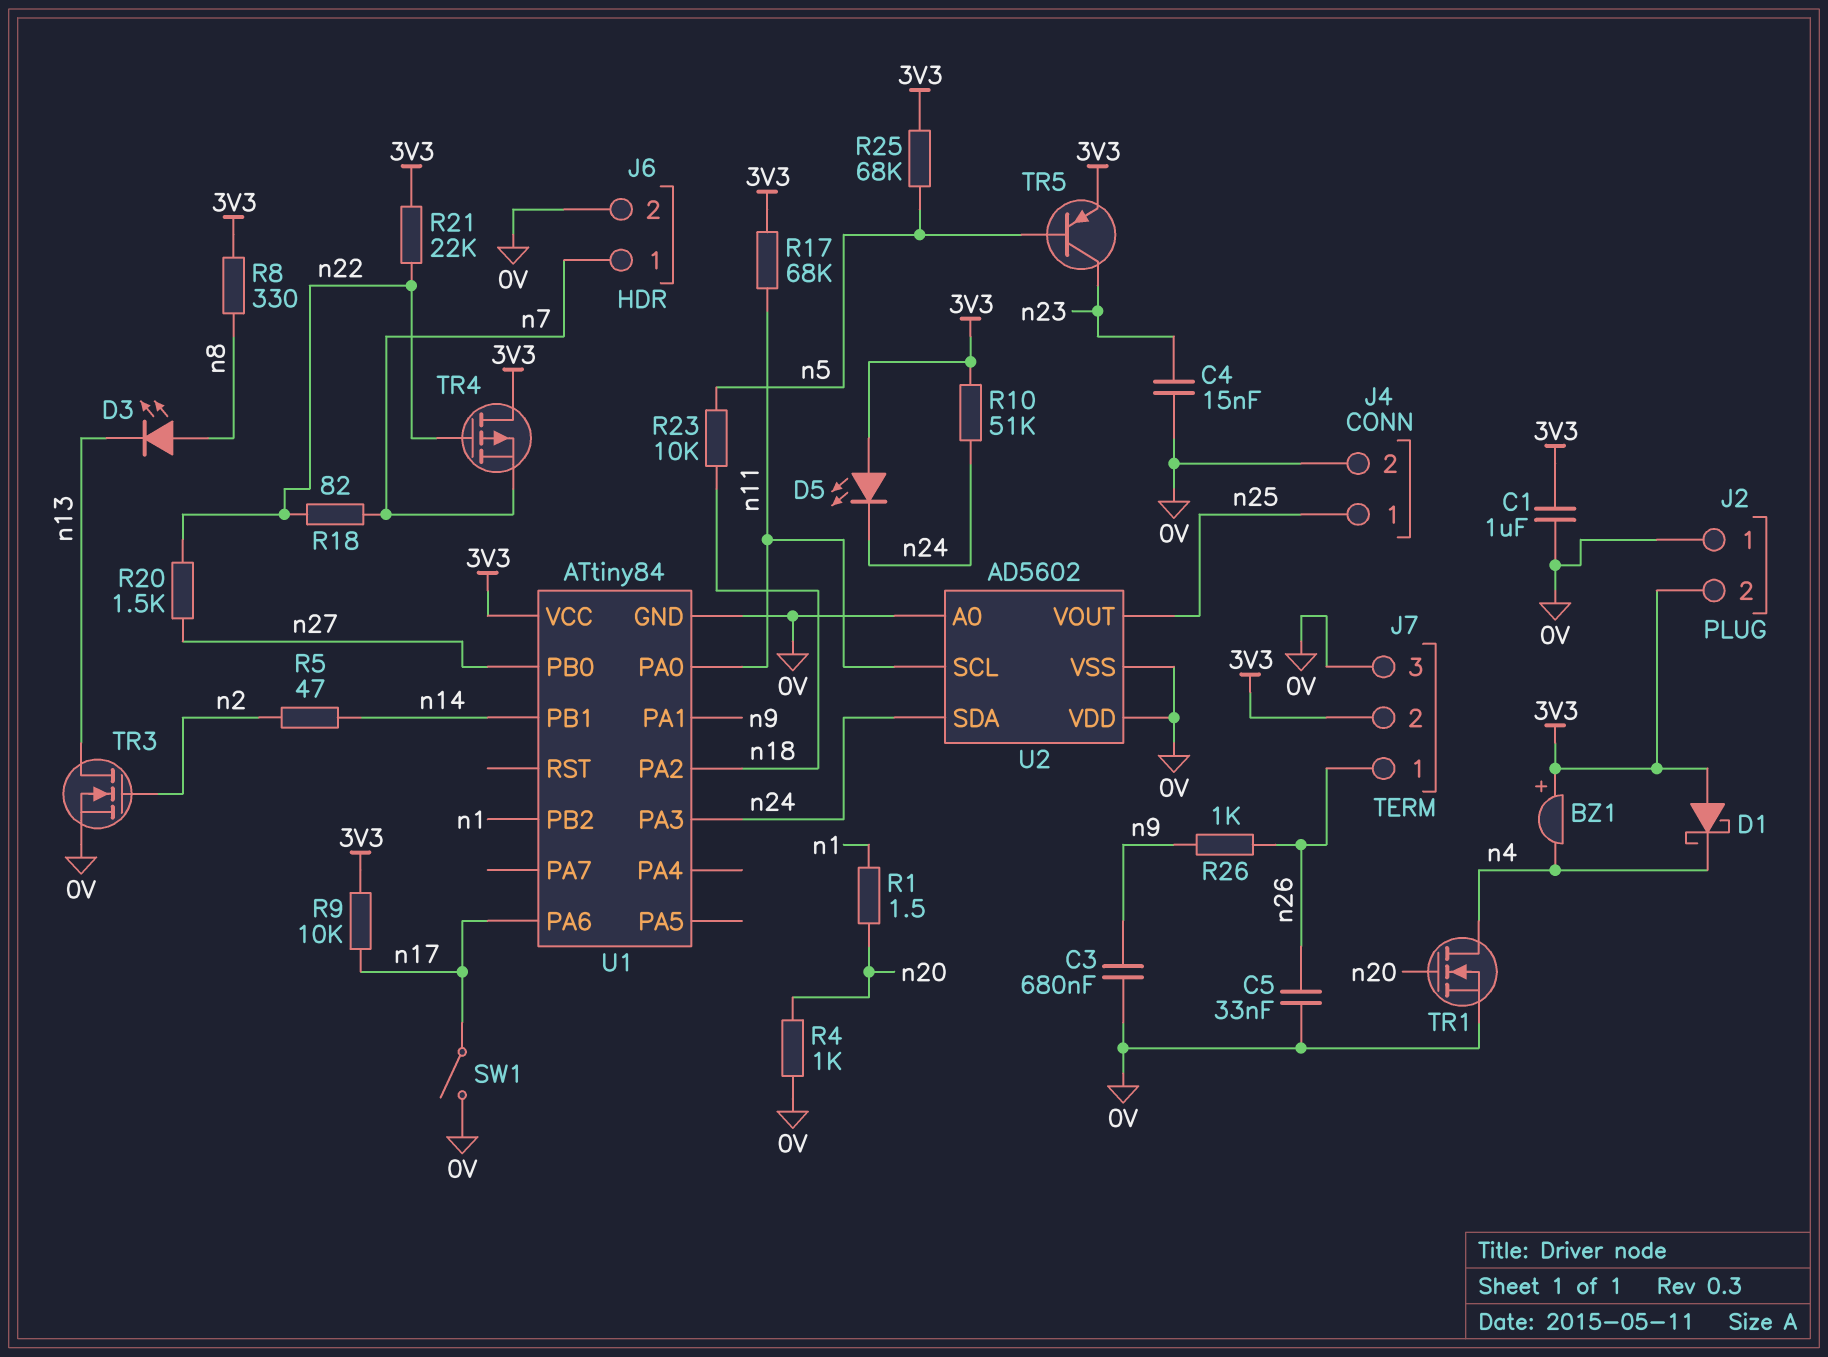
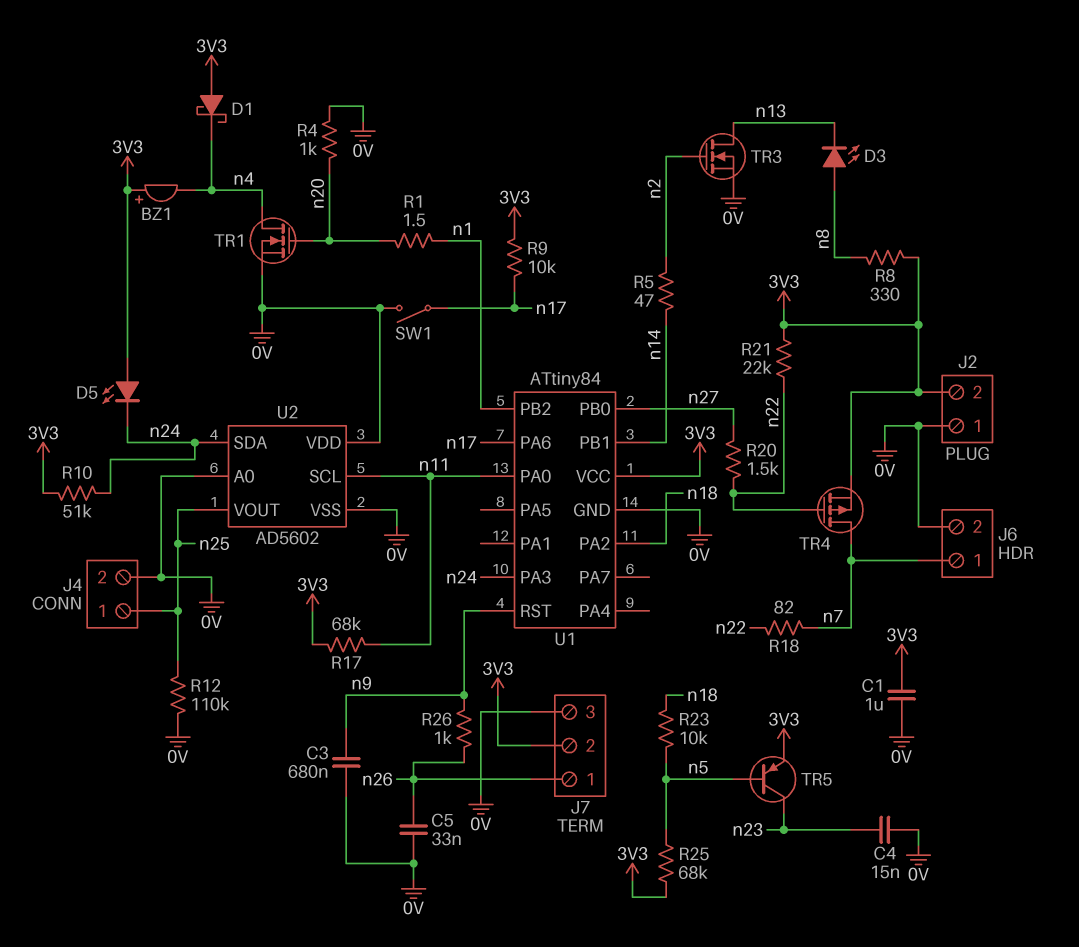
R12: none -> 110k (0V, n25)
TR4: PMOS (G n22, D 3V3, S n7) -> PMOS (G n22, D n7, S 3V3)
U1 pin PA1: n9 -> none
U1 pin RST: none -> n9

